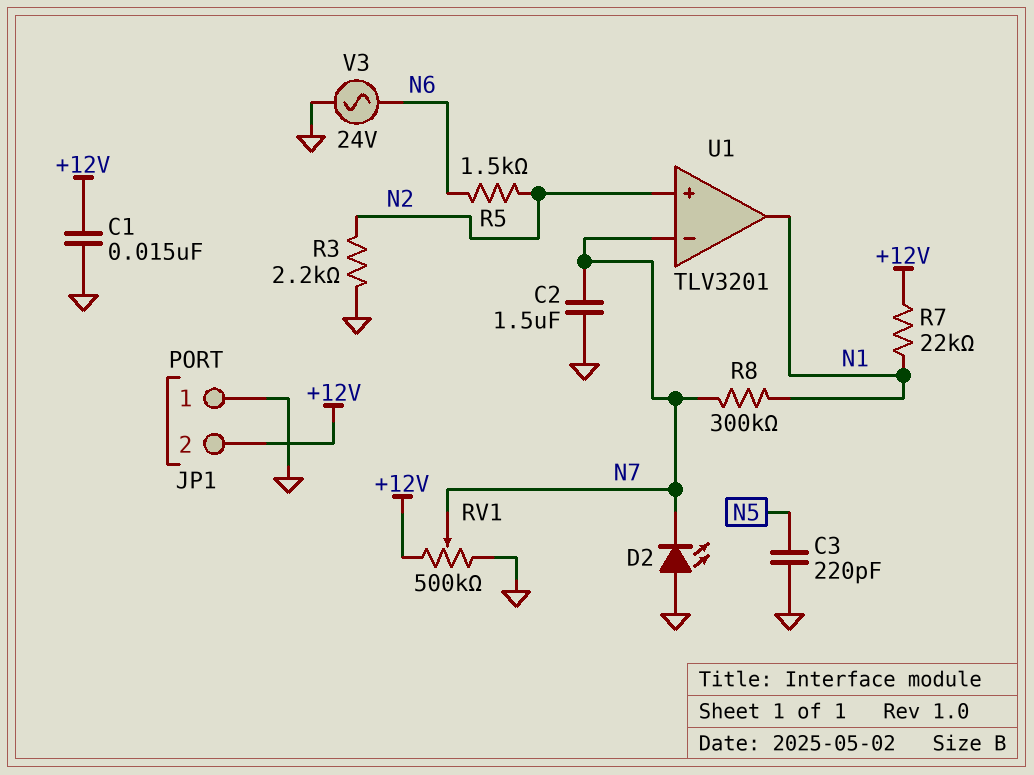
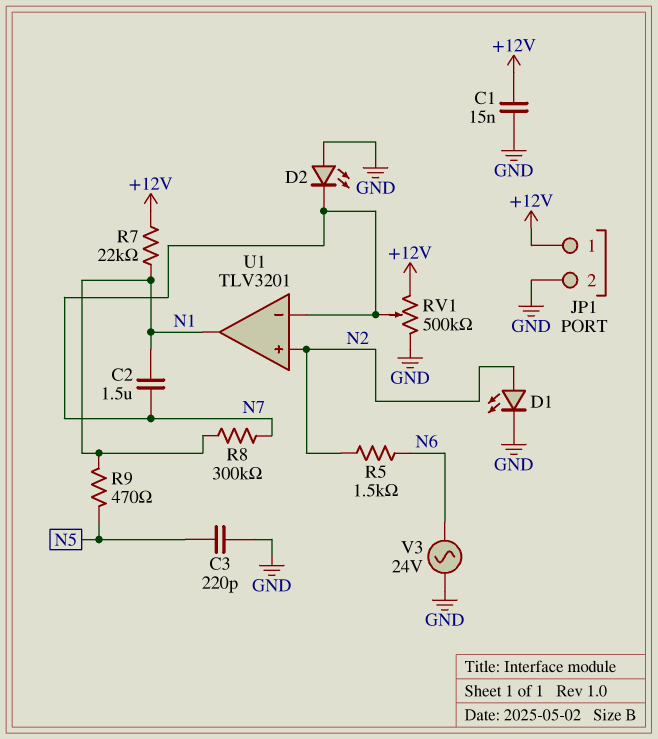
C2: 1.5uF (GND, N7) -> 1.5uF (N1, N7)
D1: none -> LED (A N2, K GND)
JP1 pin 1: GND -> +12V
JP1 pin 2: +12V -> GND
R3: 2.2k (GND, N2) -> none
R9: none -> 470 (N1, N5)

